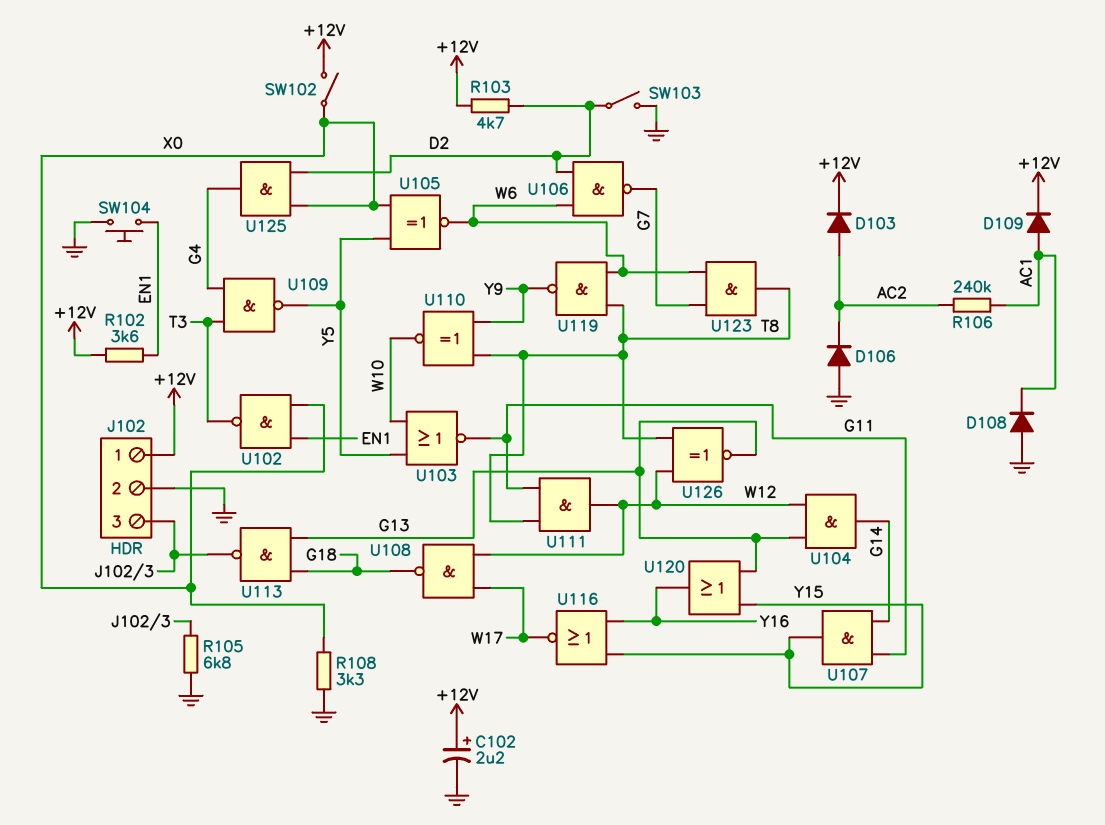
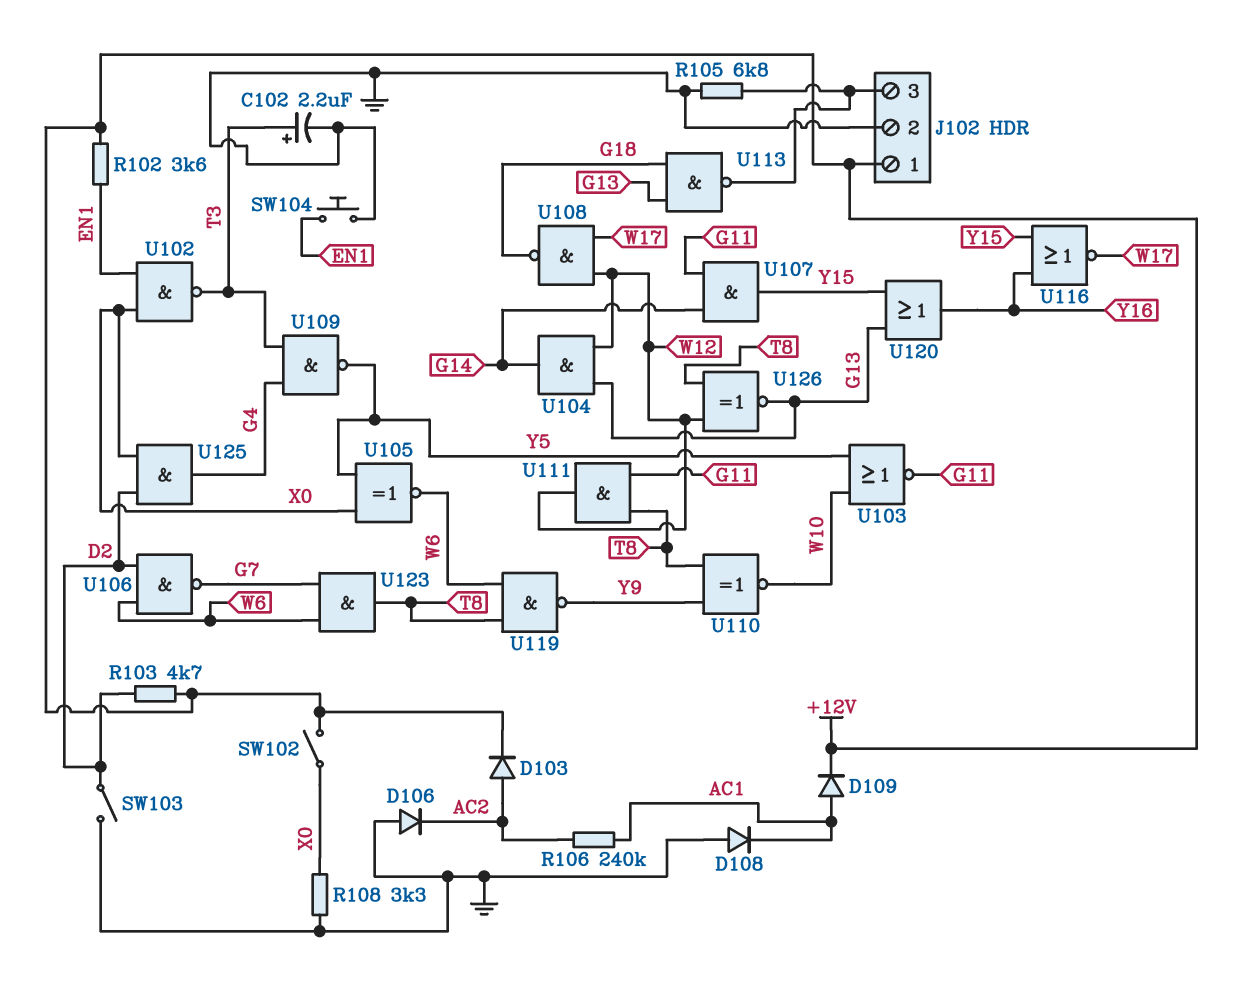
C102: 2.2uF (plus +12V, minus GND) -> 2.2uF (plus T3, minus GND)

